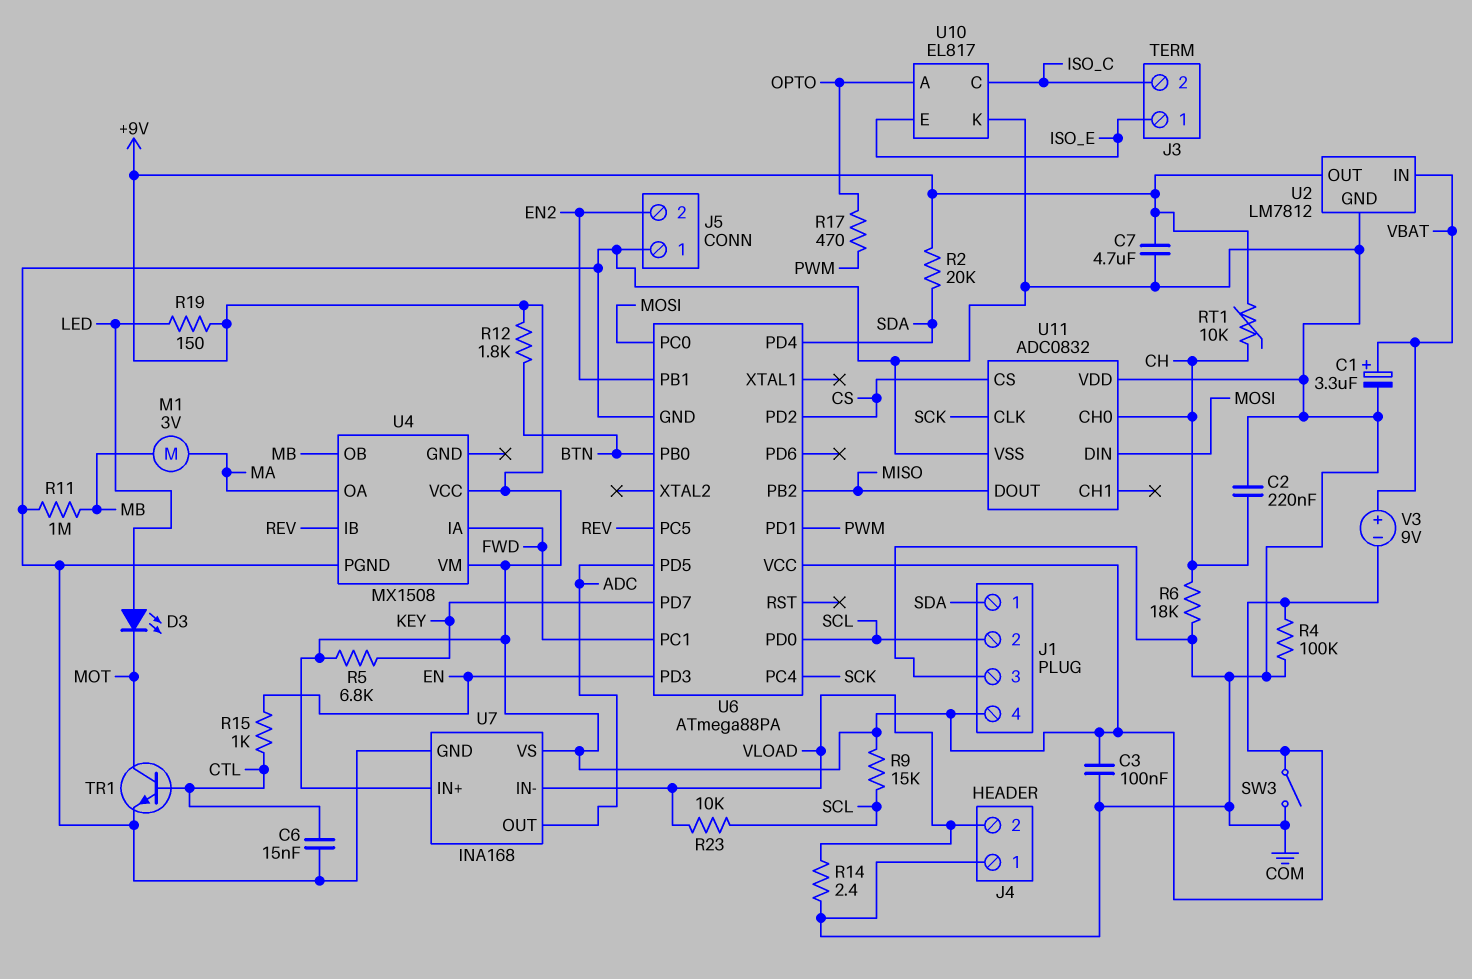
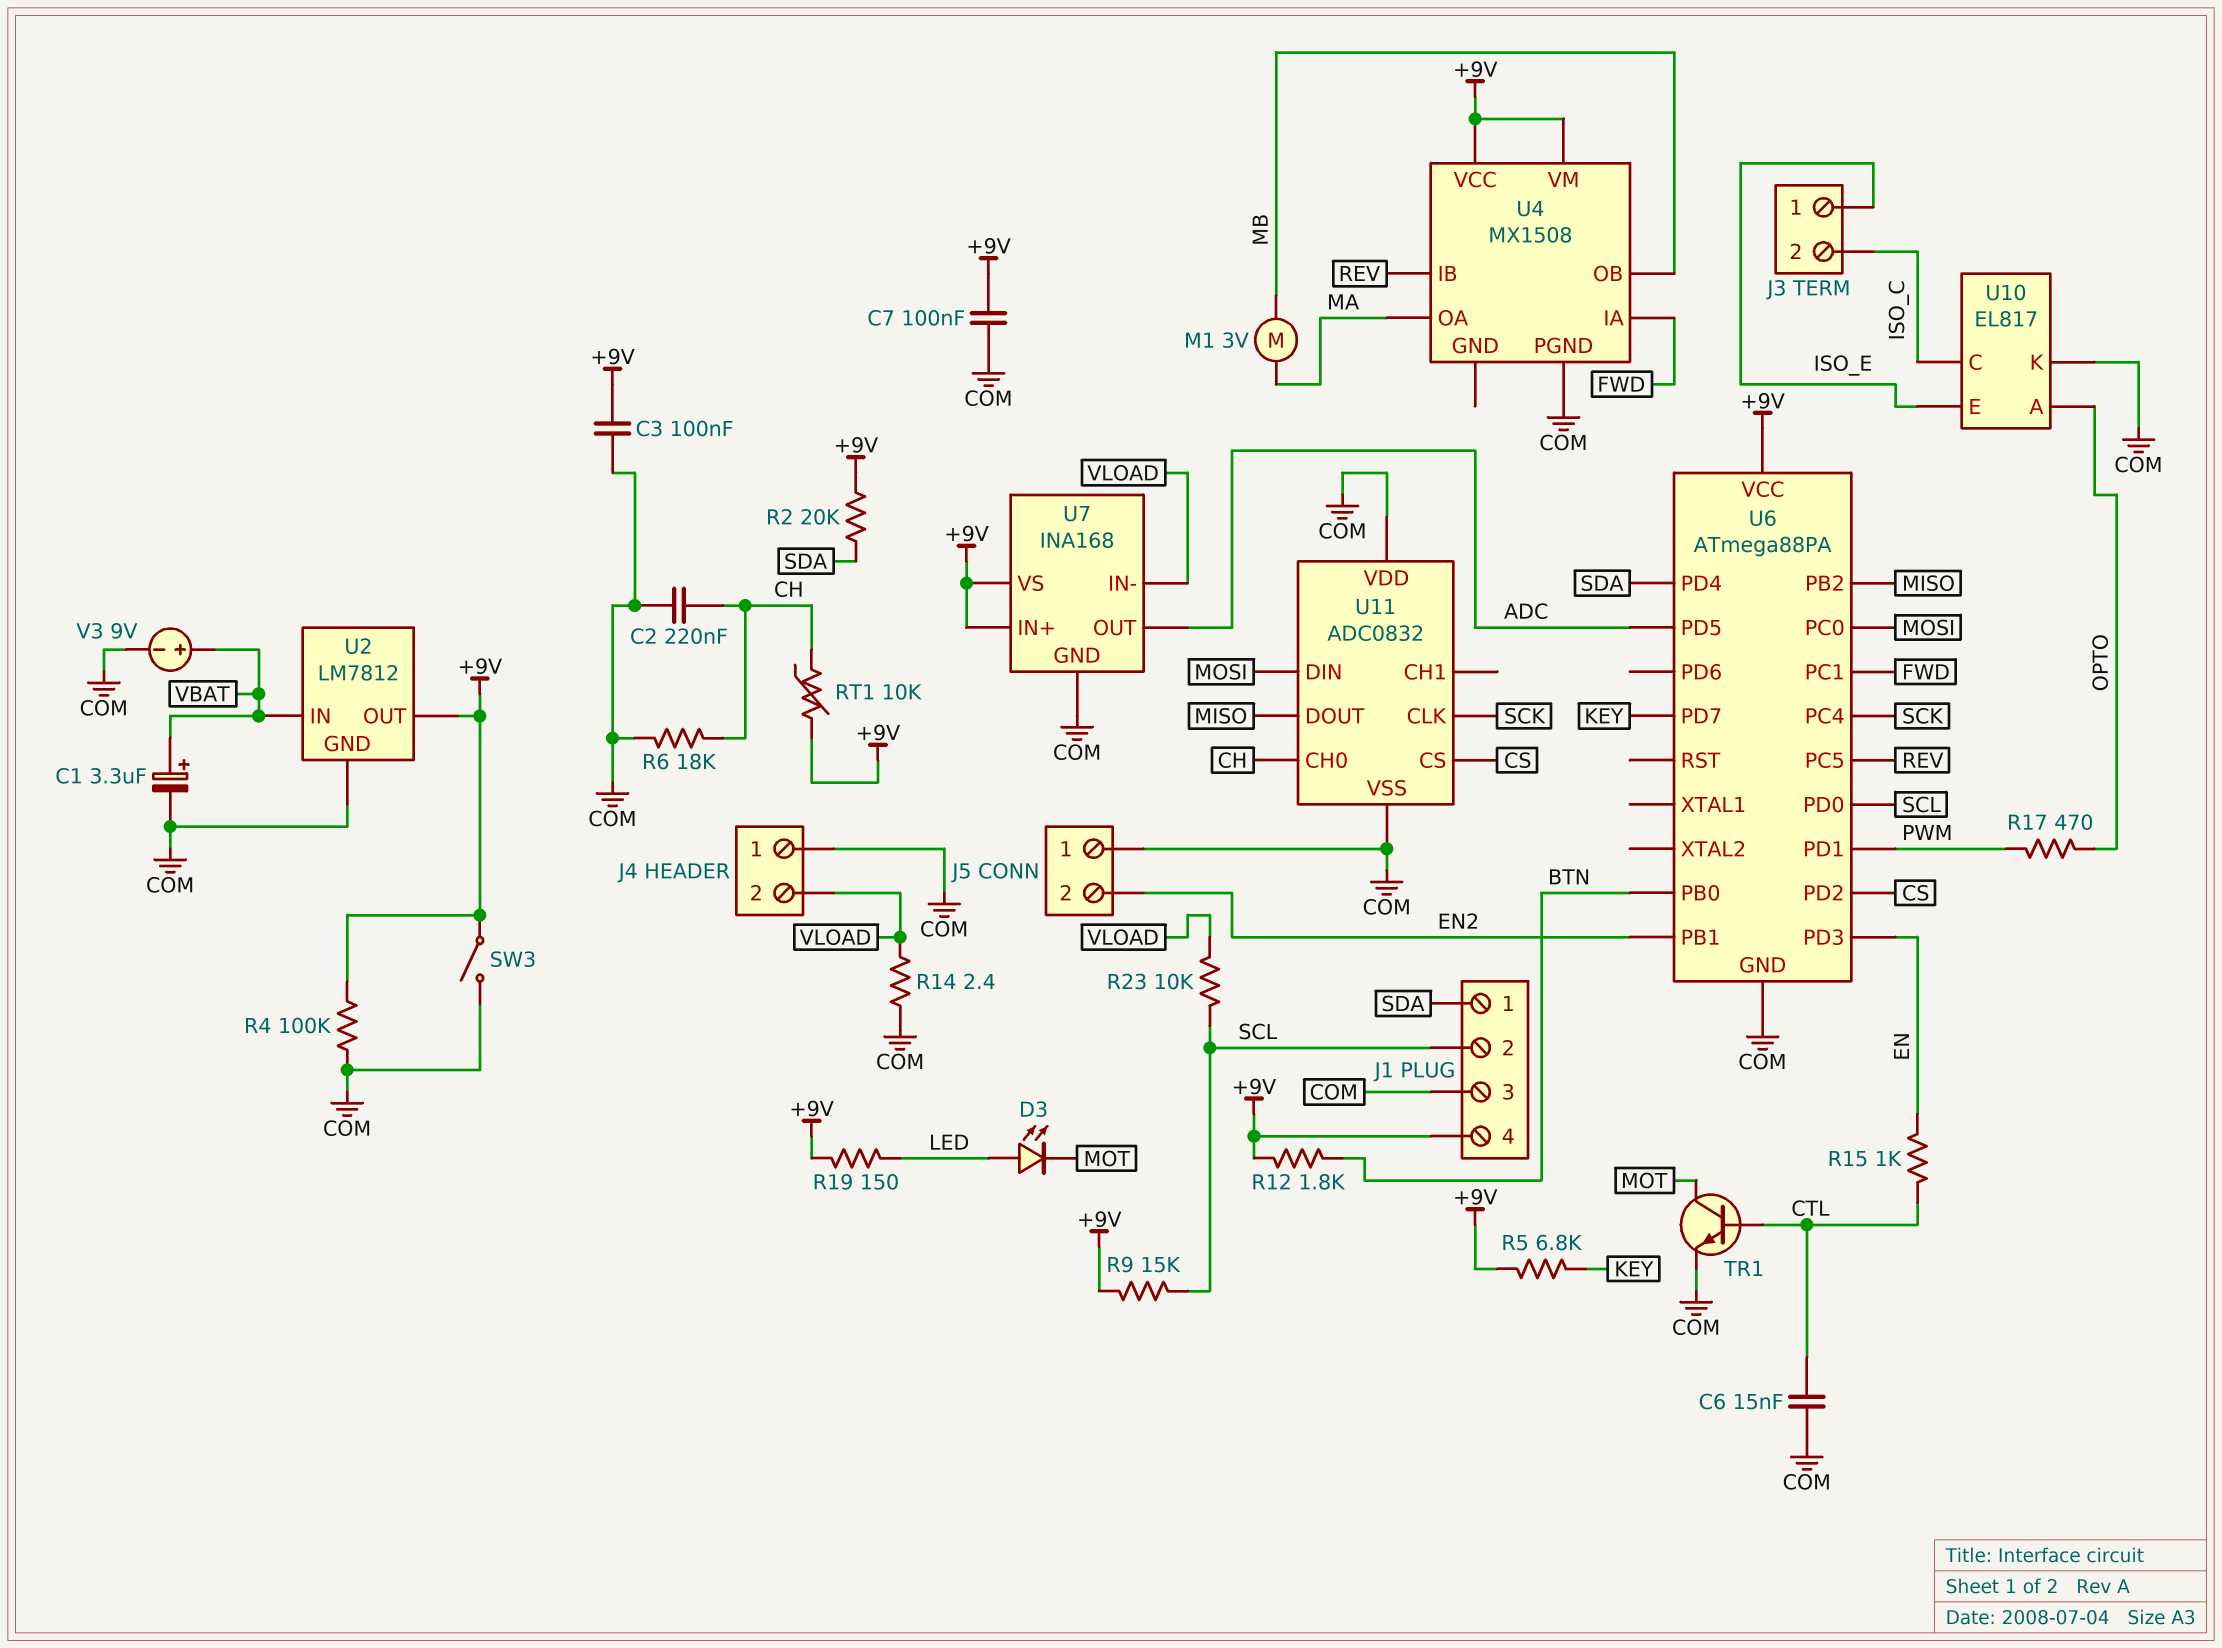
C7: 4.7uF (+9V, COM) -> 100nF (+9V, COM)
R11: 1M (COM, MB) -> none
V3: 9V (plus VBAT, minus +9V) -> 9V (plus VBAT, minus COM)

